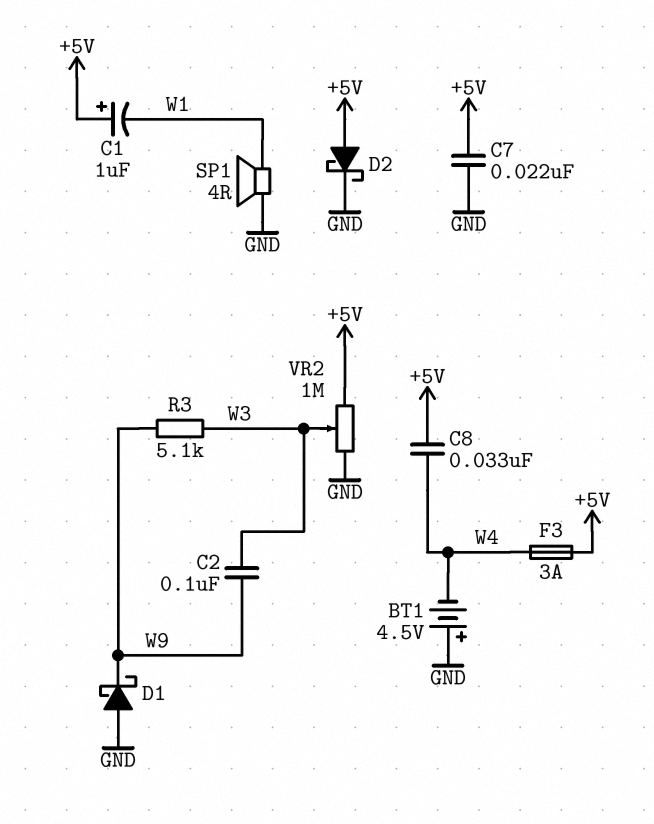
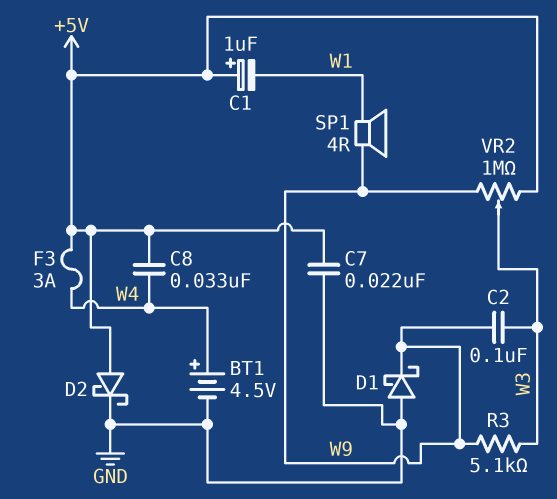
BT1: 4.5V (plus GND, minus W4) -> 4.5V (plus W4, minus GND)
SP1: speaker 4R (GND, W1) -> speaker 4R (W1, W9)
VR2: 1M (+5V, GND, wiper W3) -> 1M (+5V, W9, wiper W3)

